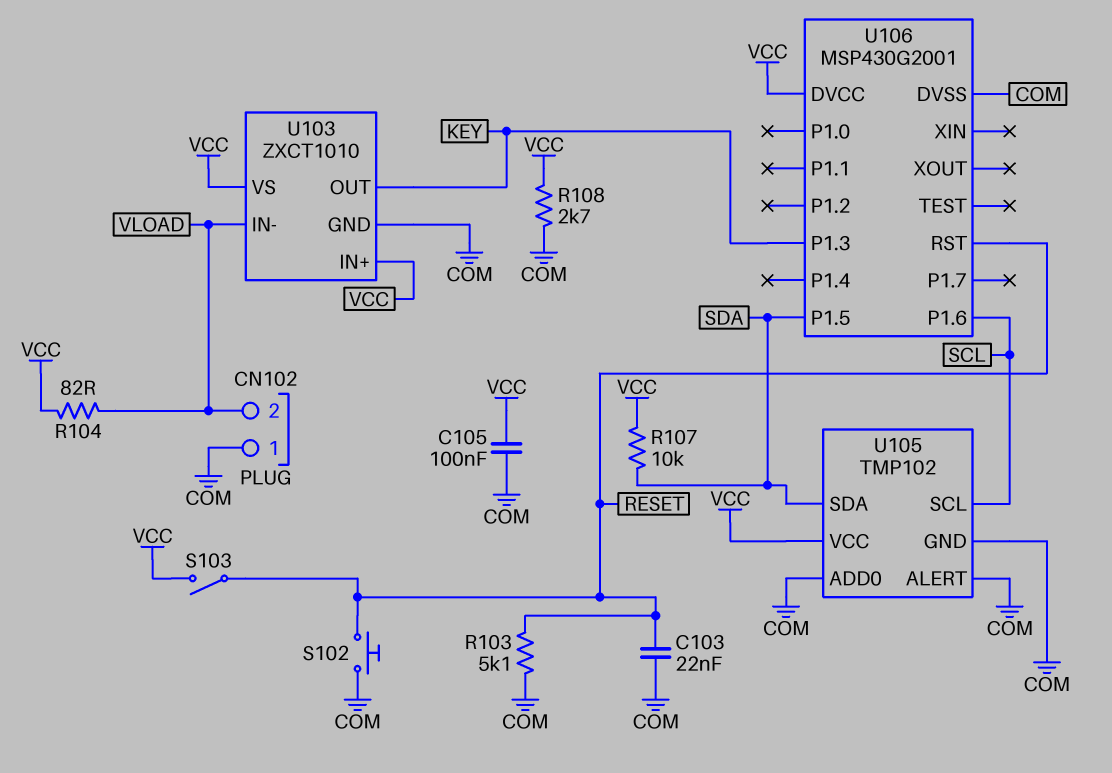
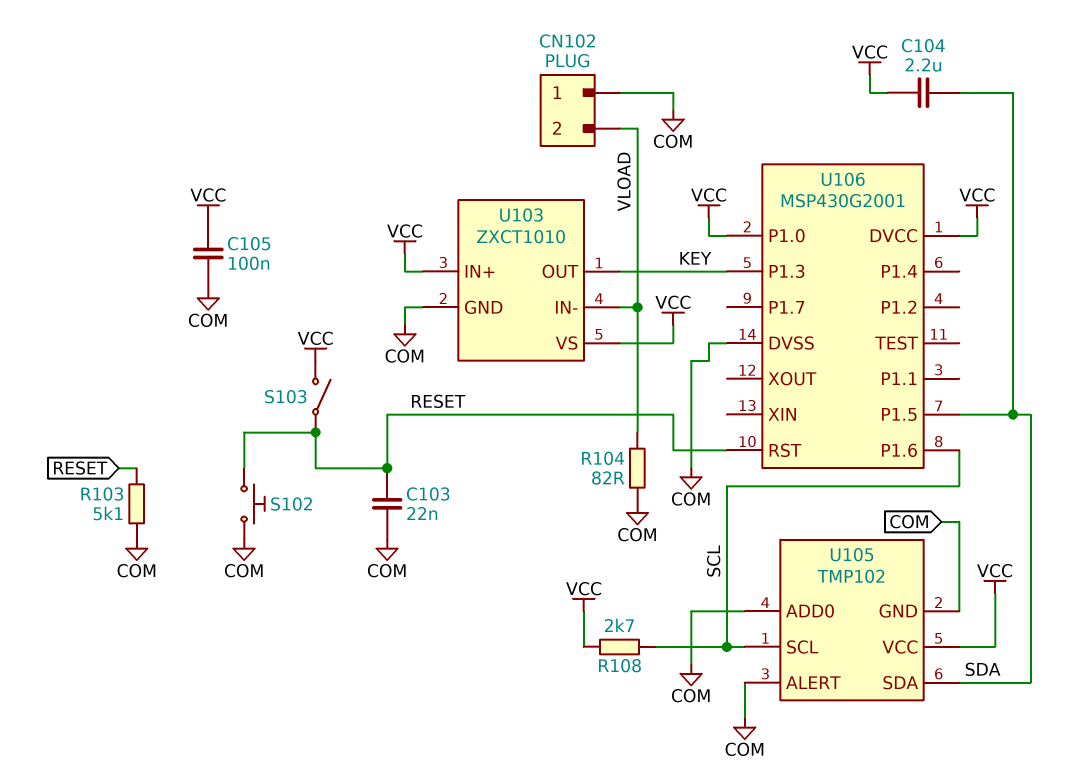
C104: none -> 2.2uF (SDA, VCC)
R104: 82 (VCC, VLOAD) -> 82 (COM, VLOAD)
R107: 10k (SDA, VCC) -> none
R108: 2.7k (COM, VCC) -> 2.7k (SCL, VCC)
U106 pin P1.0: none -> VCC

